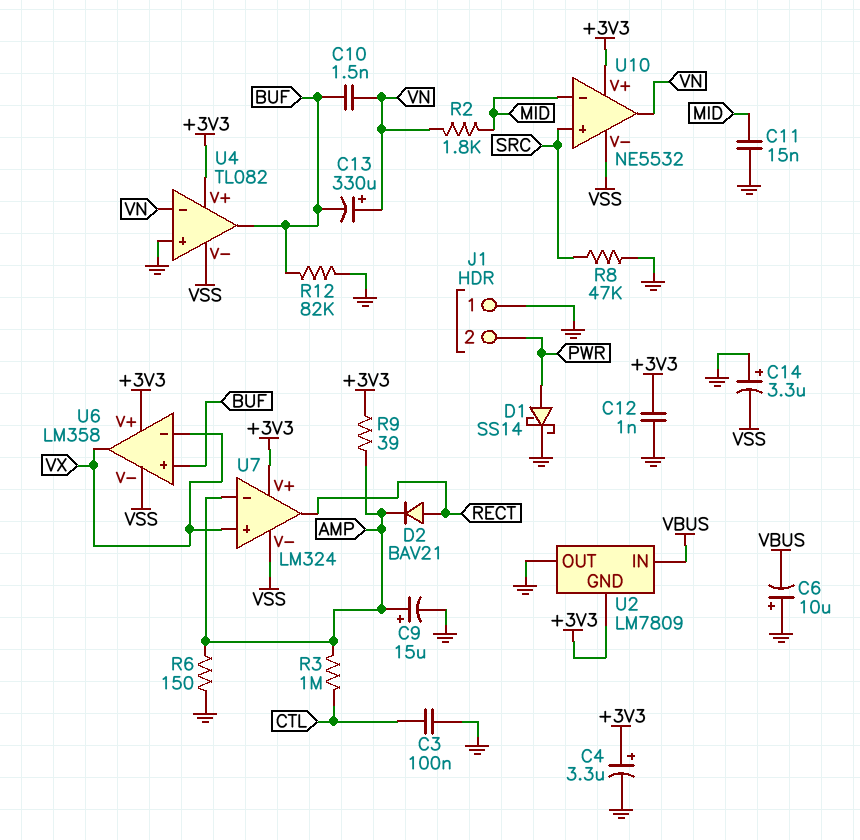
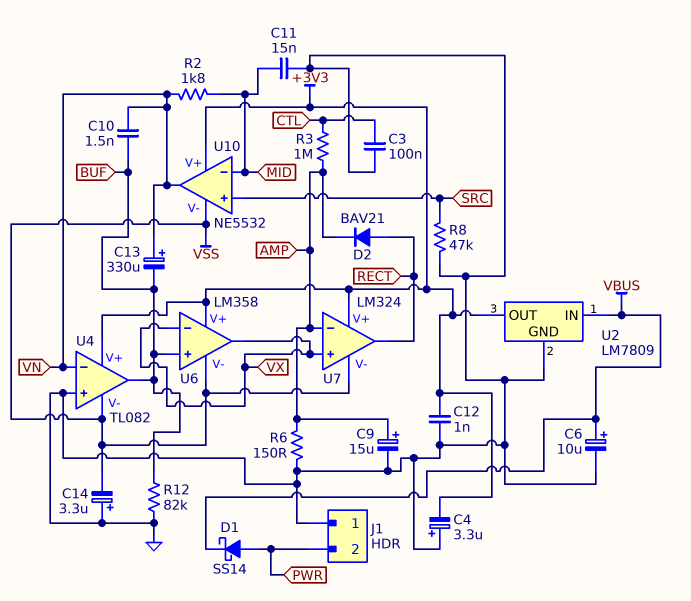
C4: 3.3uF (plus +3V3, minus GND) -> 3.3uF (plus GND, minus +3V3)
C6: 10uF (plus GND, minus VBUS) -> 10uF (plus VBUS, minus GND)
D1: schottky SS14 (A PWR, K GND) -> schottky SS14 (A PWR, K VBUS)
R9: 39 (+3V3, AMP) -> none
U2 pin GND: +3V3 -> GND
U2 pin OUT: GND -> +3V3

